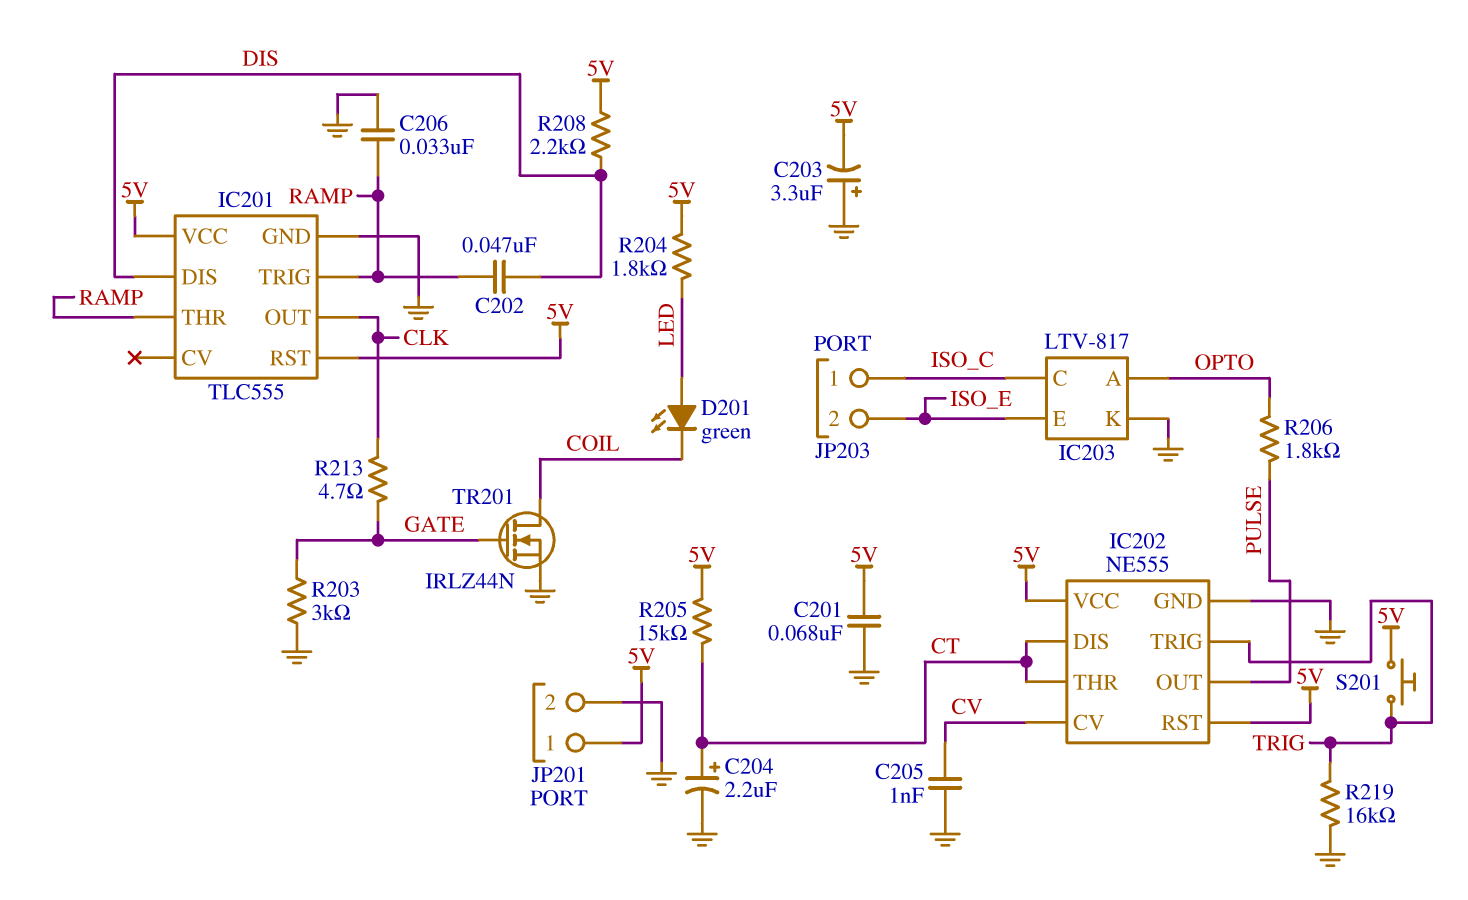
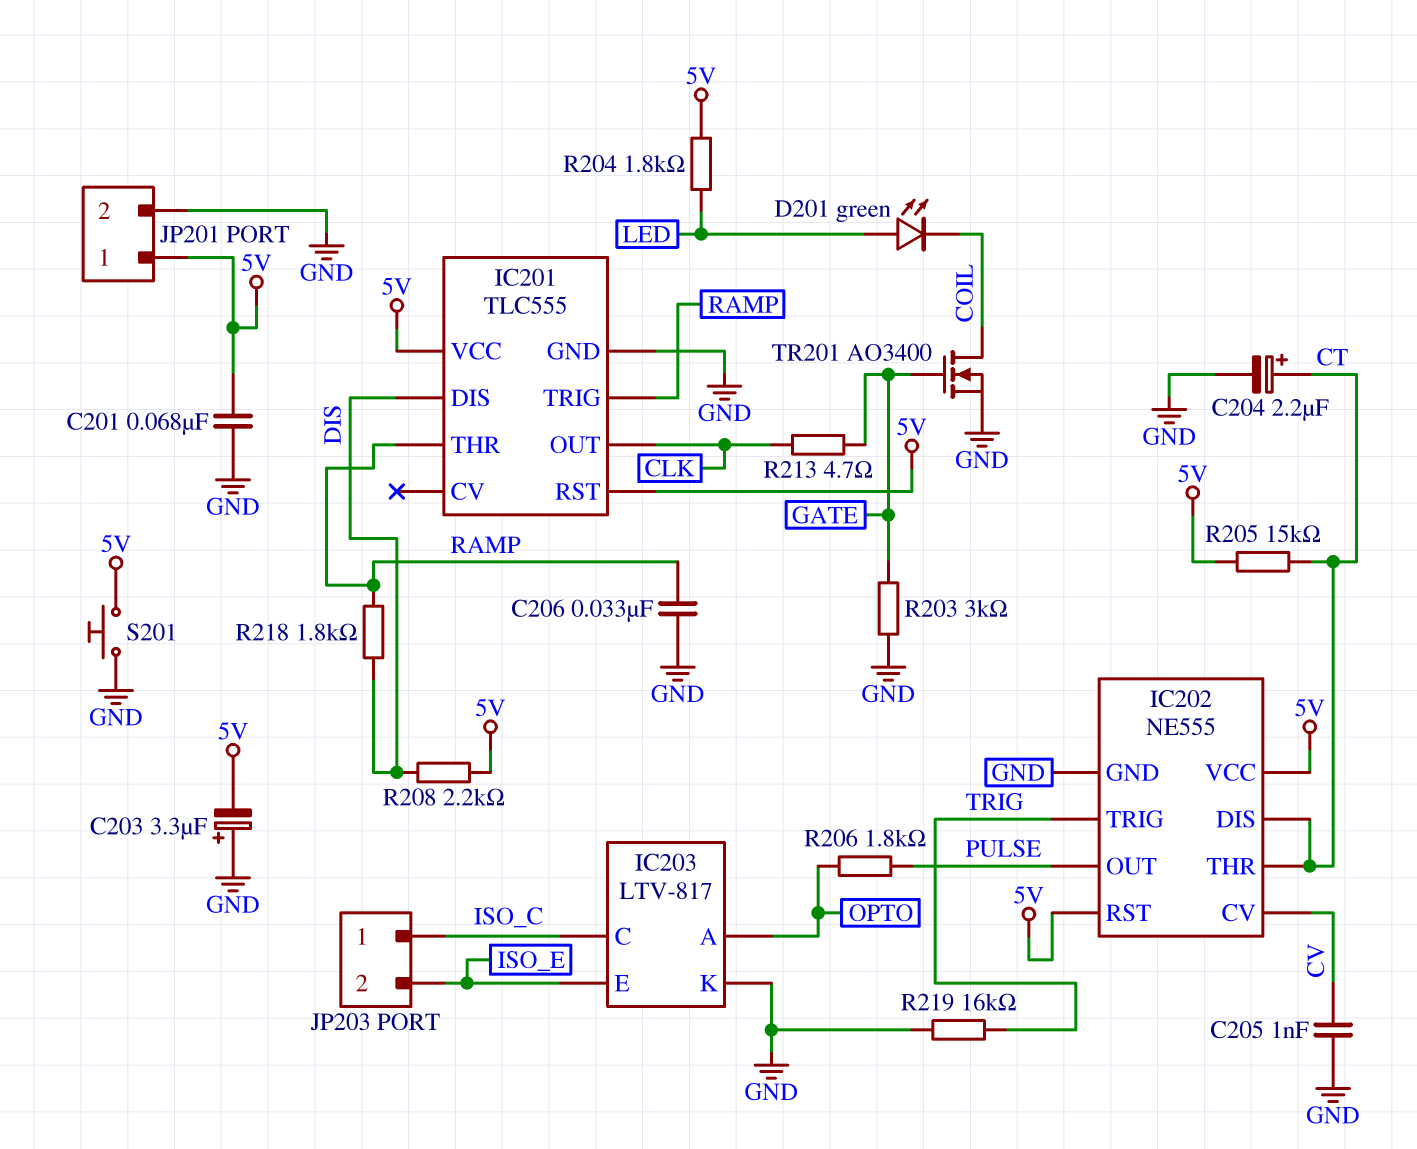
C202: 47nF (DIS, RAMP) -> none
R218: none -> 1.8k (DIS, RAMP)
S201: button (5V, TRIG) -> button (5V, GND)
TR201: NMOS IRLZ44N (G GATE, D COIL, S GND) -> NMOS AO3400 (G GATE, D COIL, S GND)

